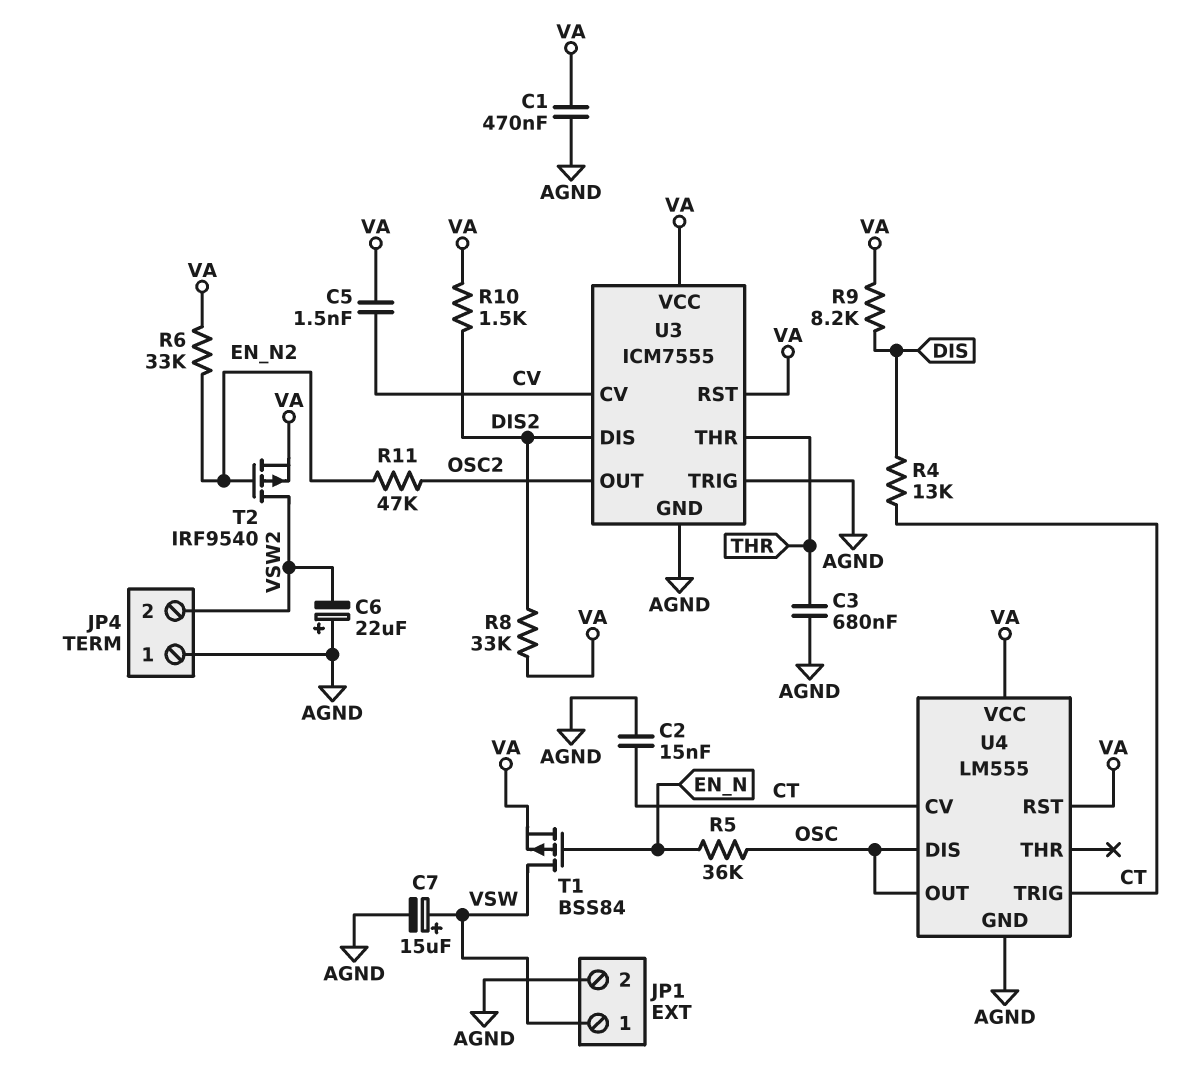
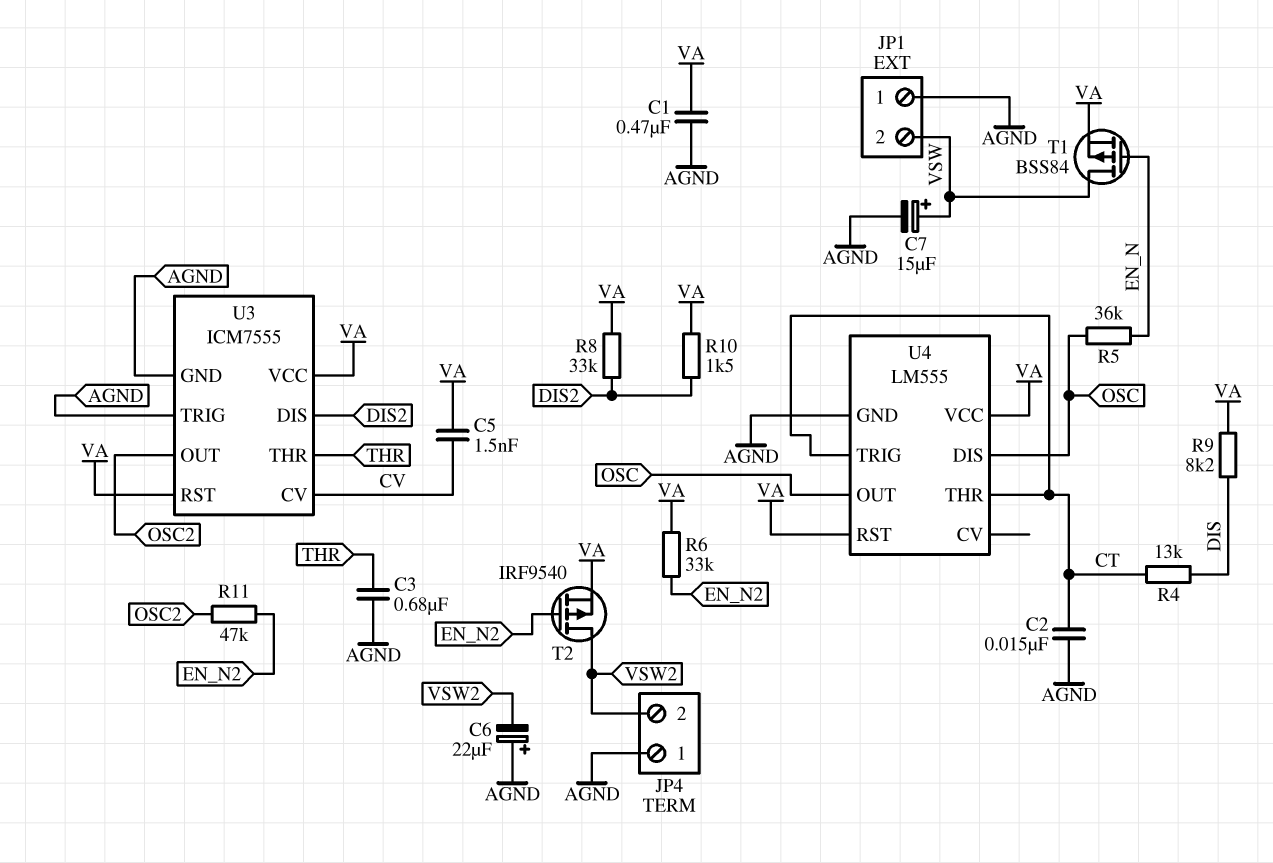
JP1 pin 1: VSW -> AGND
JP1 pin 2: AGND -> VSW
U4 pin CV: CT -> none
U4 pin THR: none -> CT

